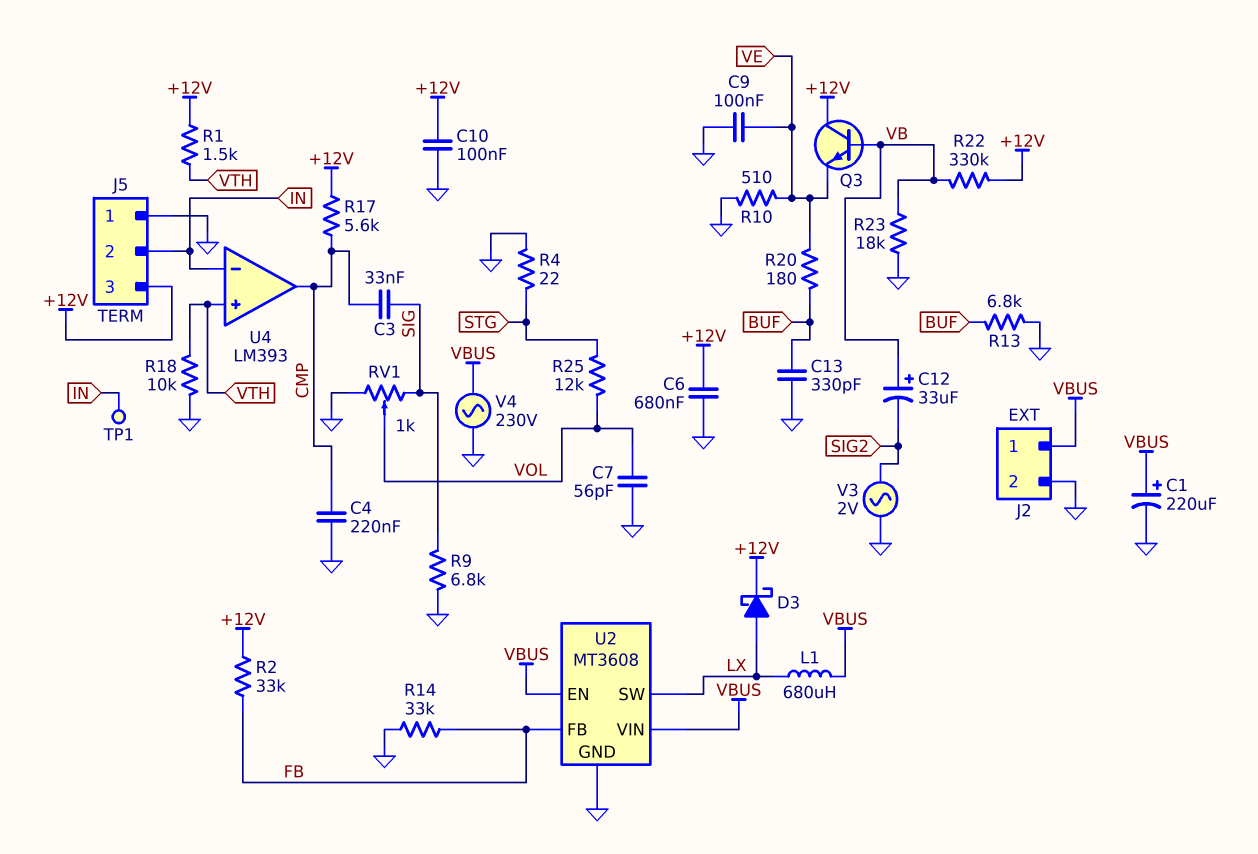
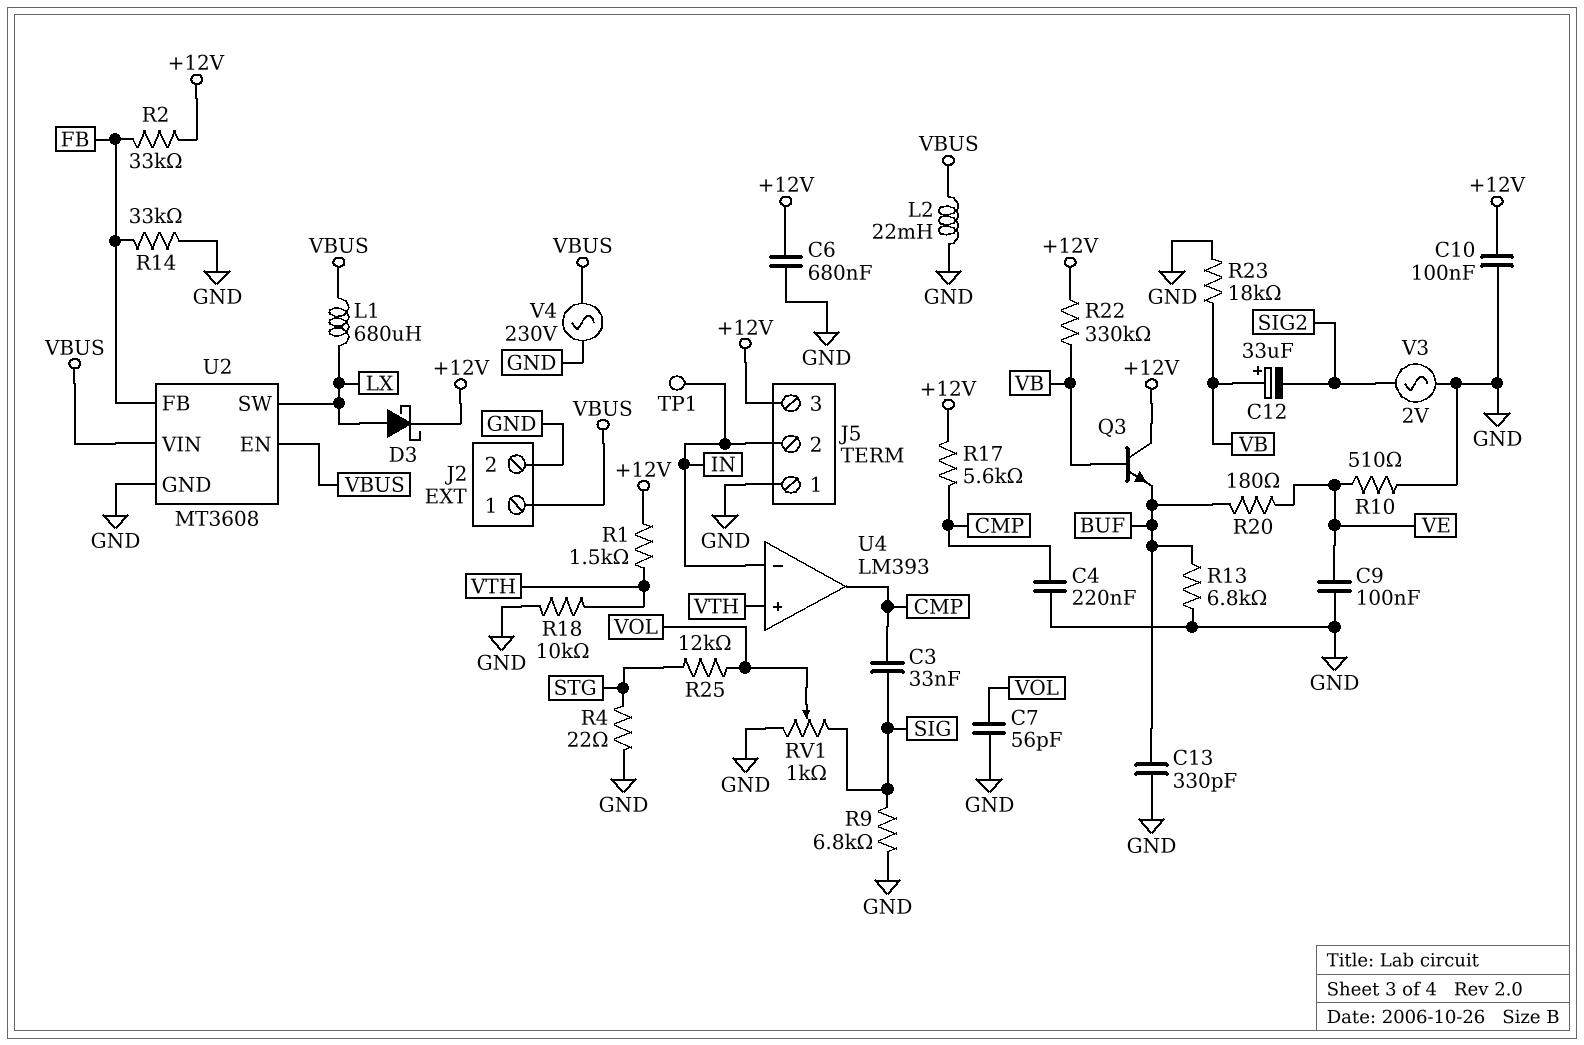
C1: 220uF (plus VBUS, minus GND) -> none
L2: none -> 22mH (GND, VBUS)
Q3: NPN (B VB, C +12V, E VE) -> NPN (B VB, C +12V, E BUF)

